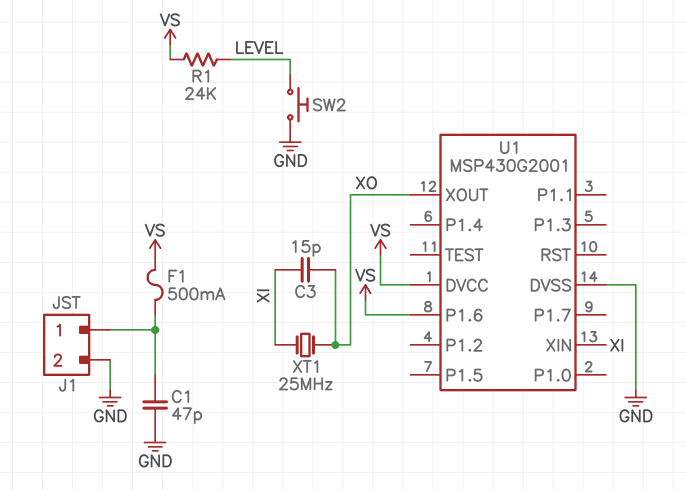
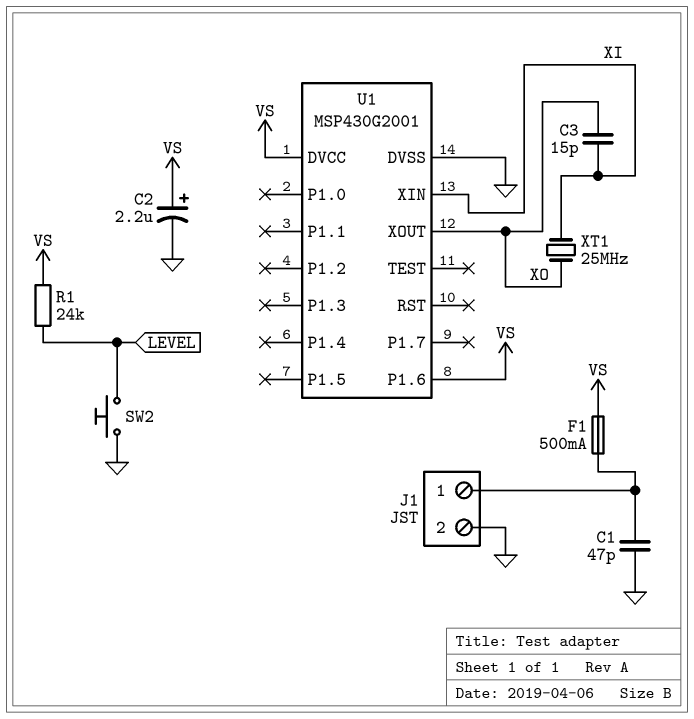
C2: none -> 2.2uF (plus VS, minus GND)

